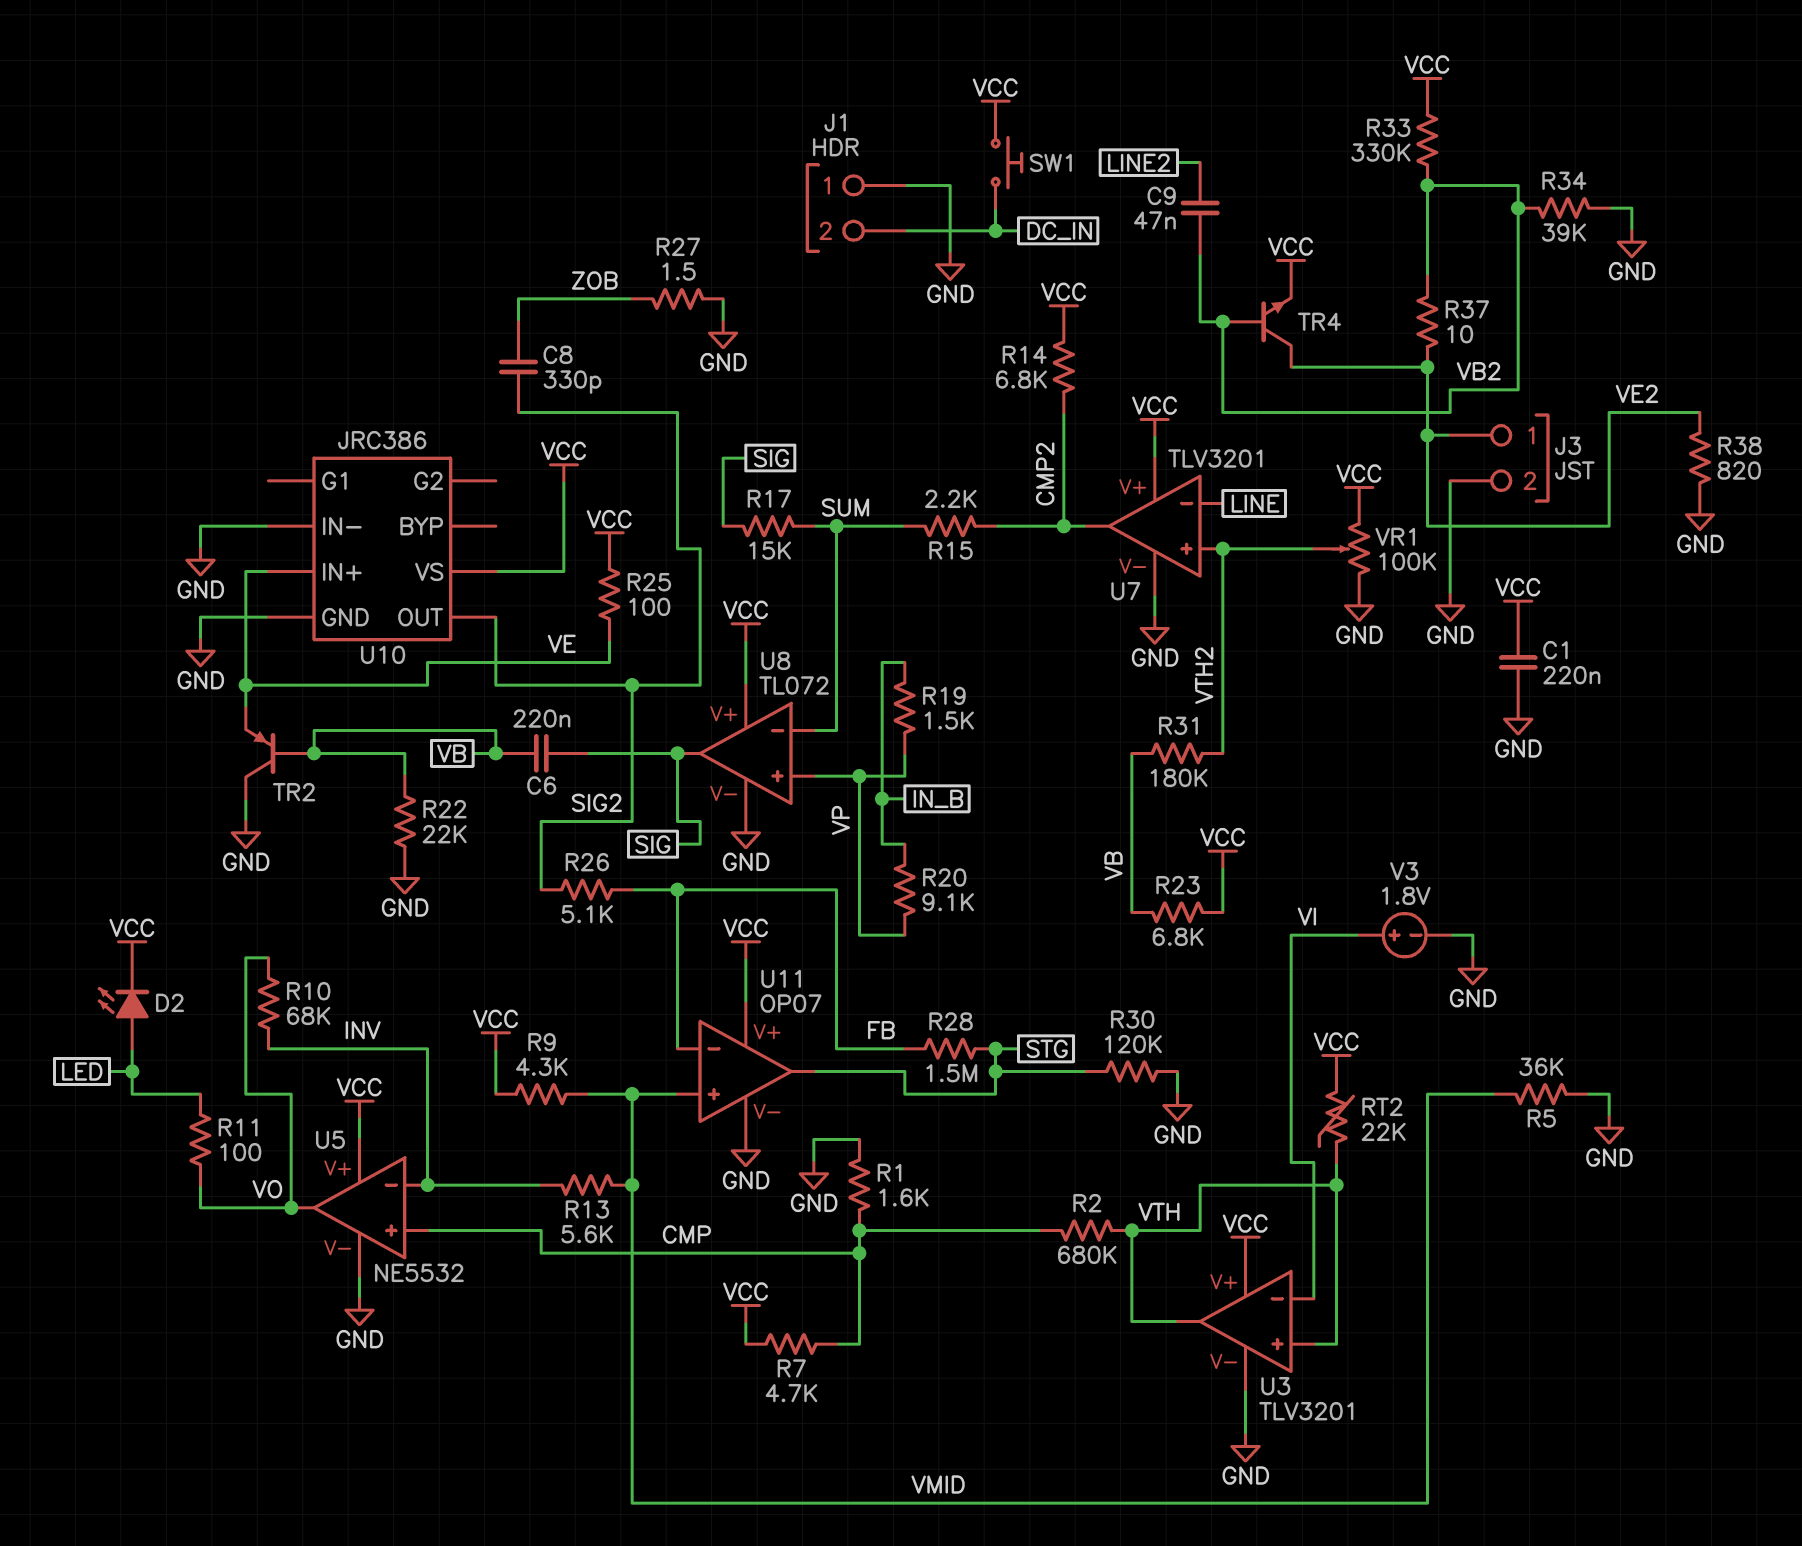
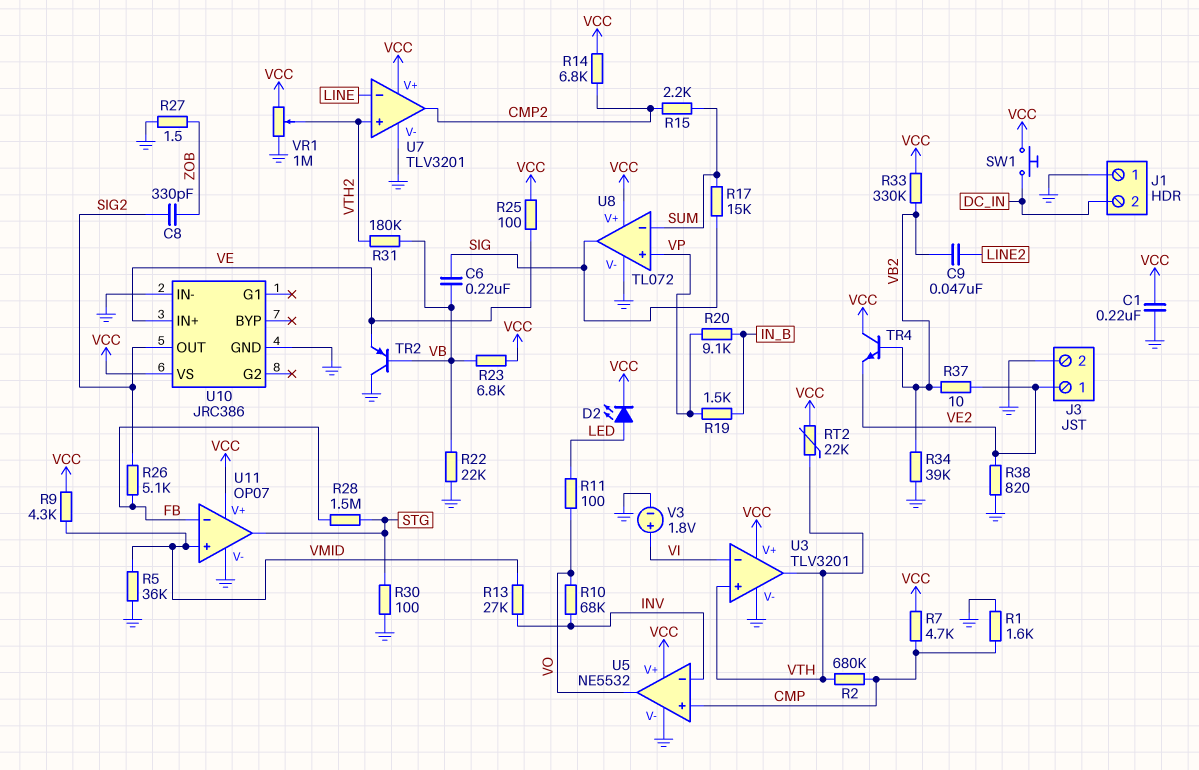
R13: 5.6k (INV, VMID) -> 27k (INV, VMID)
R30: 120k (GND, STG) -> 100 (GND, STG)
TR4: NPN (B VB2, C VE2, E VCC) -> NPN (B VB2, C VCC, E VE2)
VR1: 100k (GND, VCC, wiper VTH2) -> 1M (GND, VCC, wiper VTH2)

